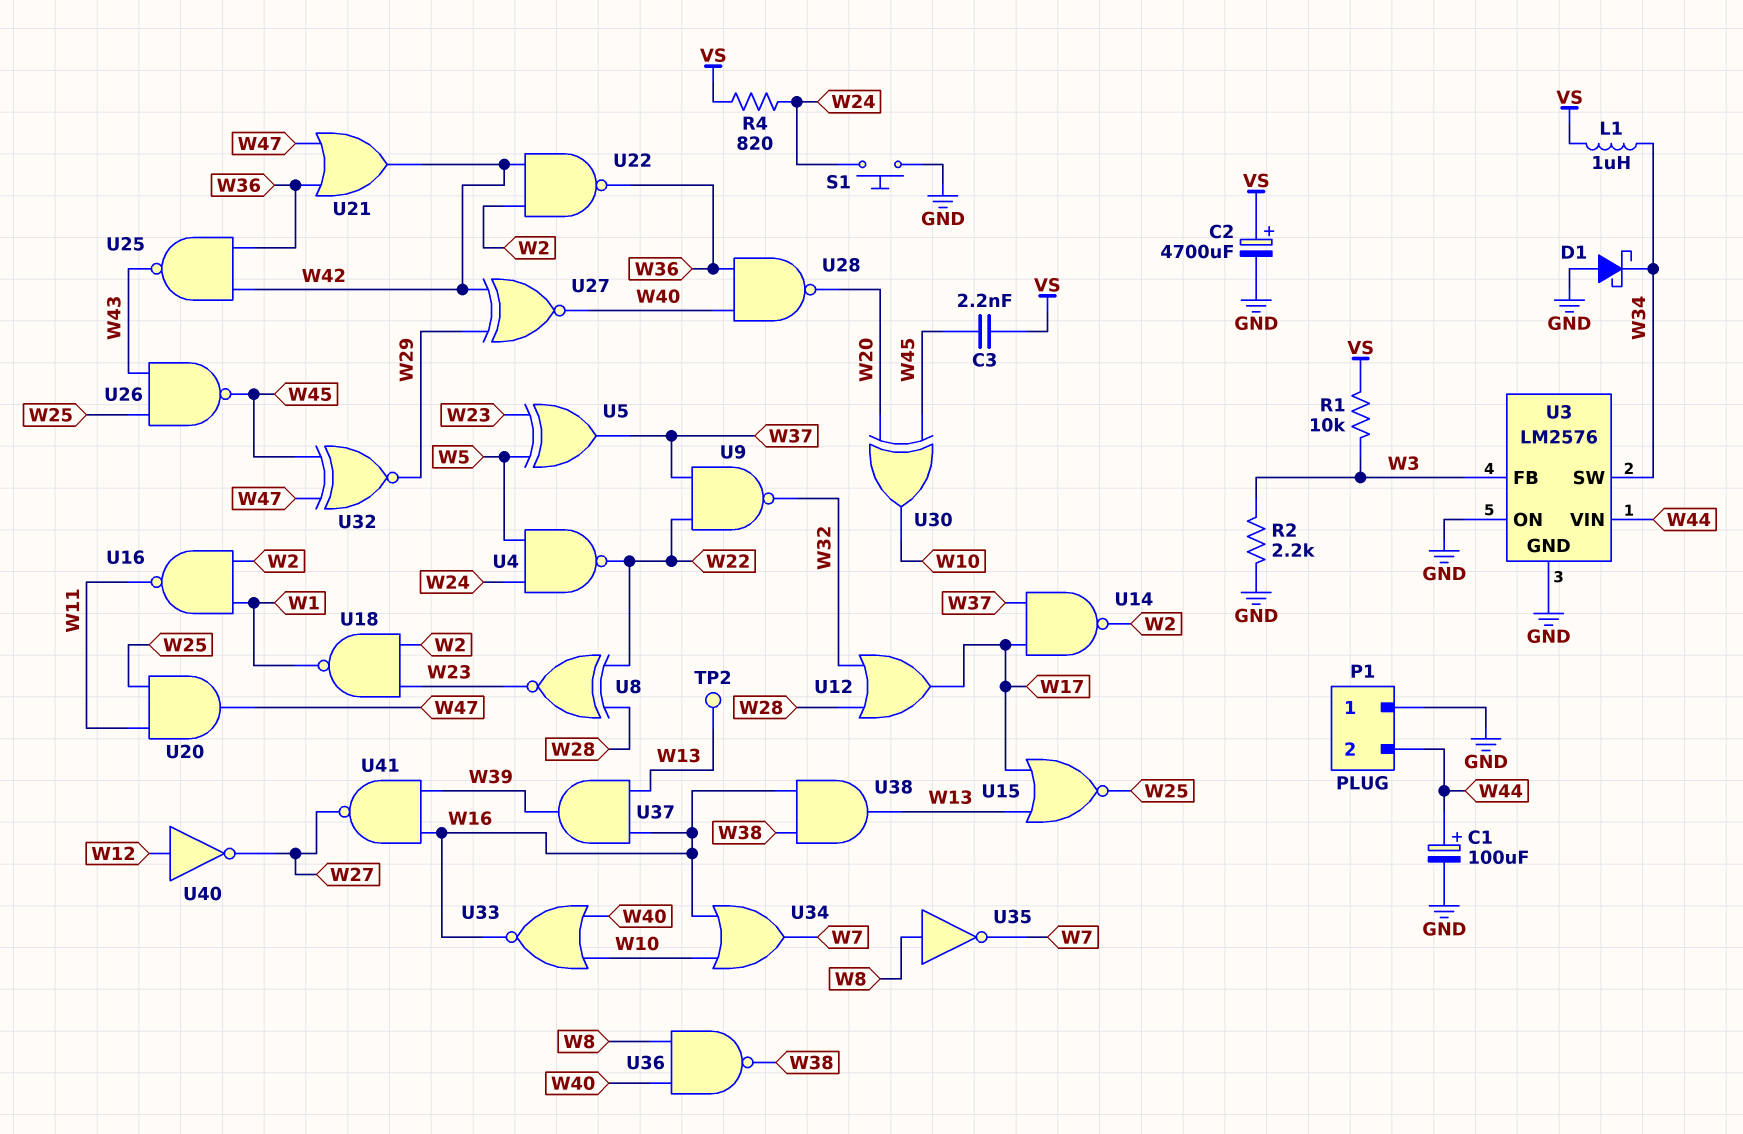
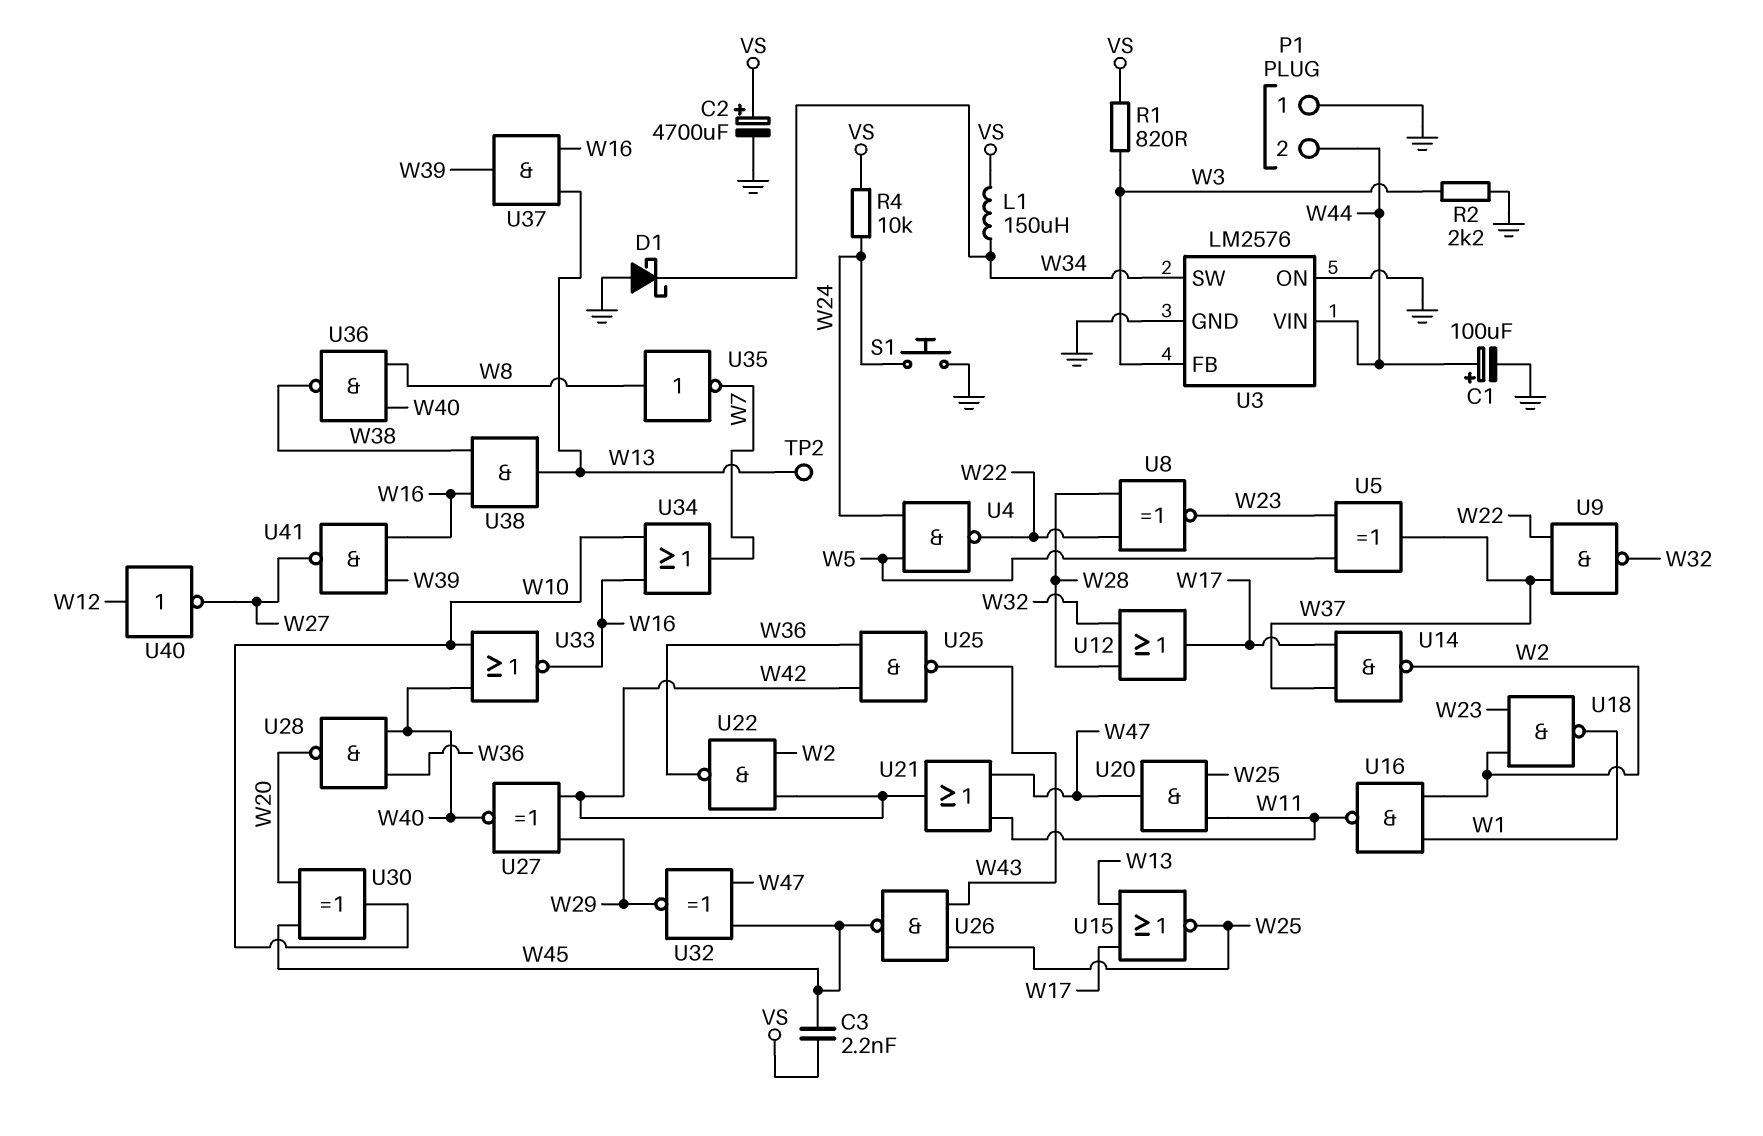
L1: 1uH (VS, W34) -> 150uH (VS, W34)
R1: 10k (VS, W3) -> 820 (VS, W3)
R4: 820 (VS, W24) -> 10k (VS, W24)
U21: OR (in W36, in W47, out W42) -> OR (in W11, in W47, out W42)

